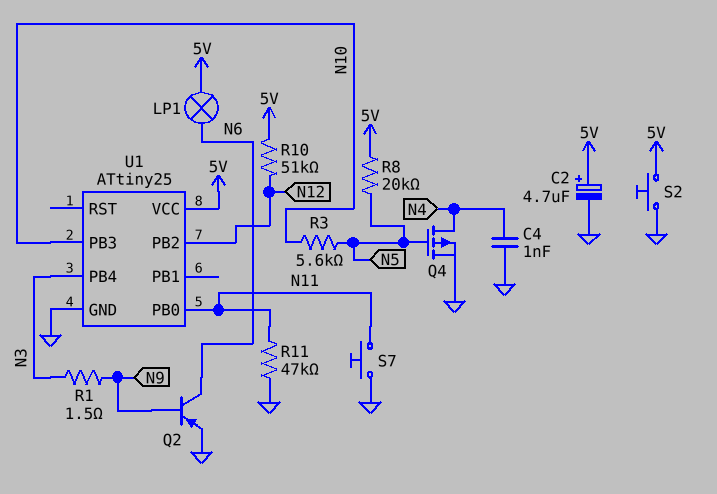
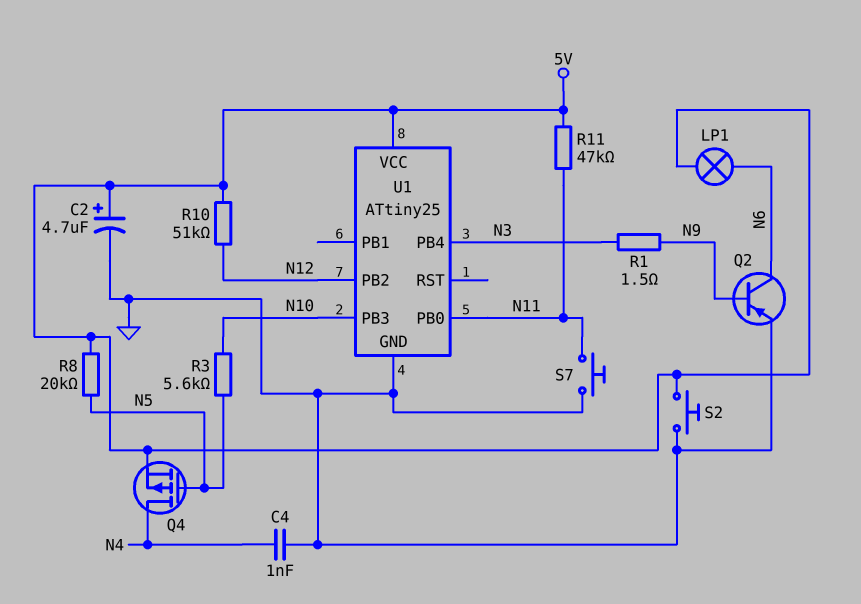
Q4: PMOS (G N5, D N4, S GND) -> PMOS (G N5, D N4, S 5V)
R11: 47k (GND, N11) -> 47k (5V, N11)

